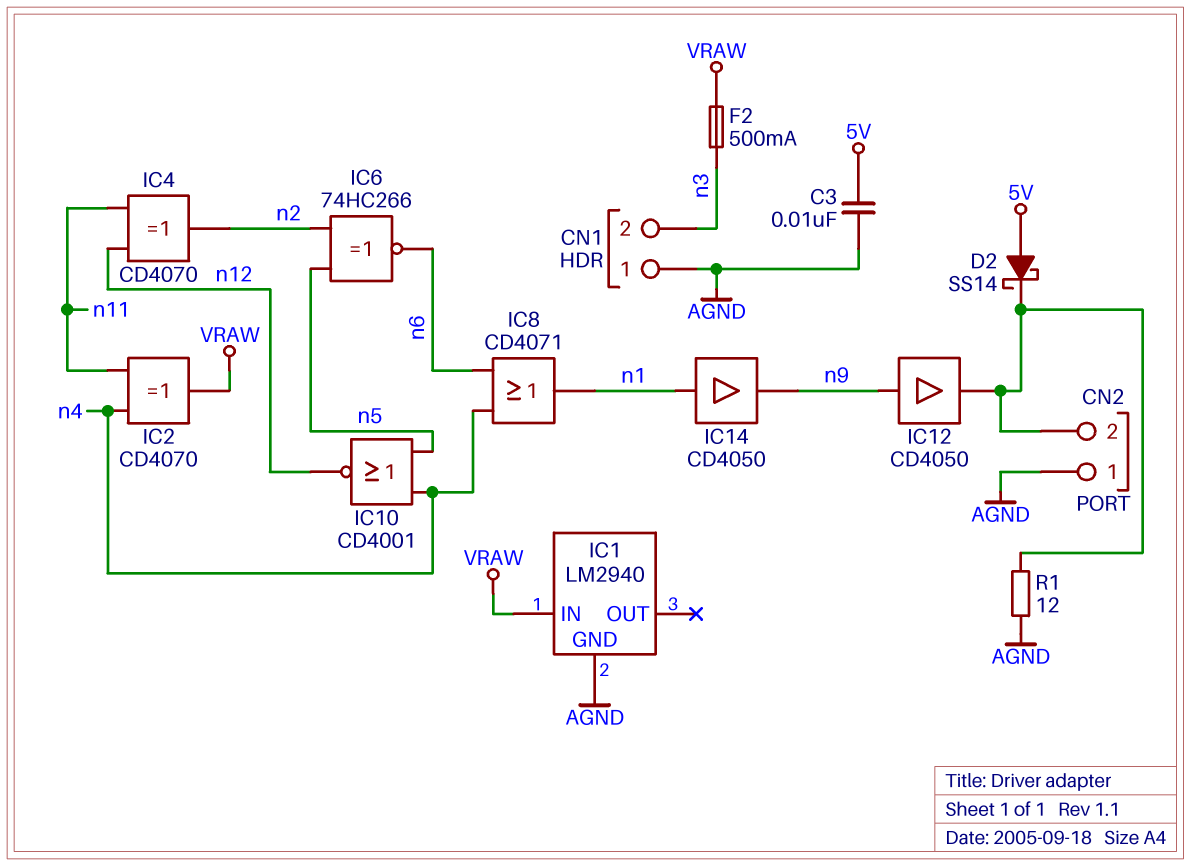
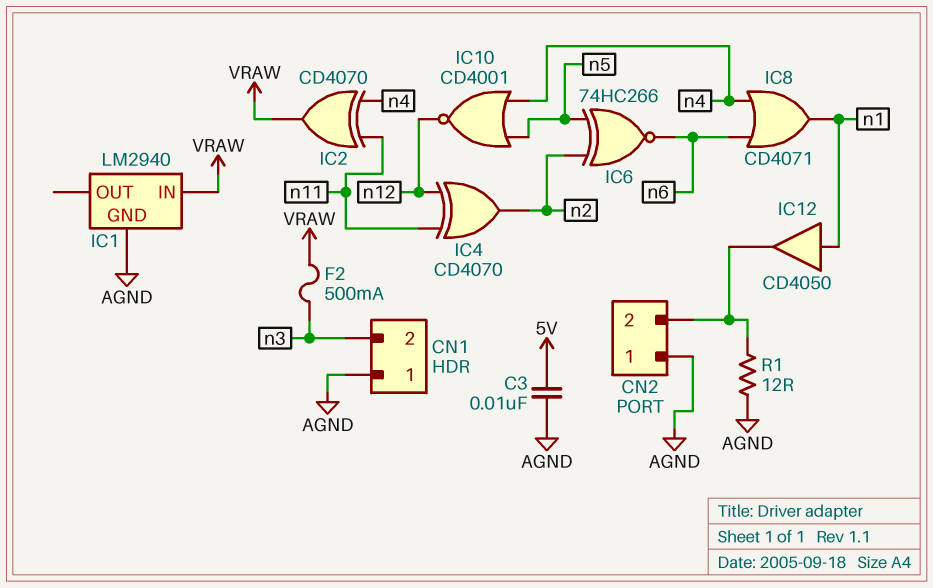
D2: schottky SS14 (A 5V, K CN2/2) -> none
IC12: buffer CD4050 (in n9, out CN2/2) -> buffer CD4050 (in n1, out CN2/2)
IC14: buffer CD4050 (in n1, out n9) -> none

